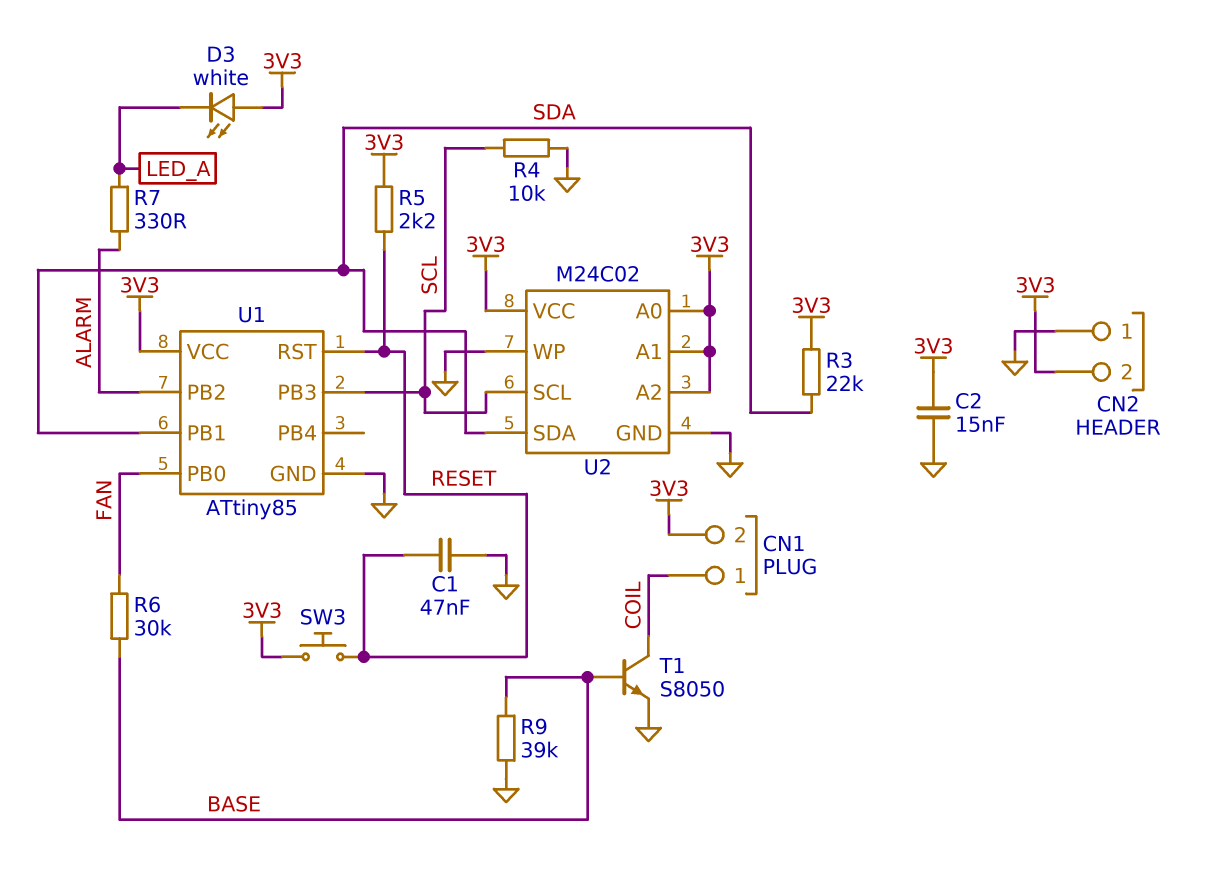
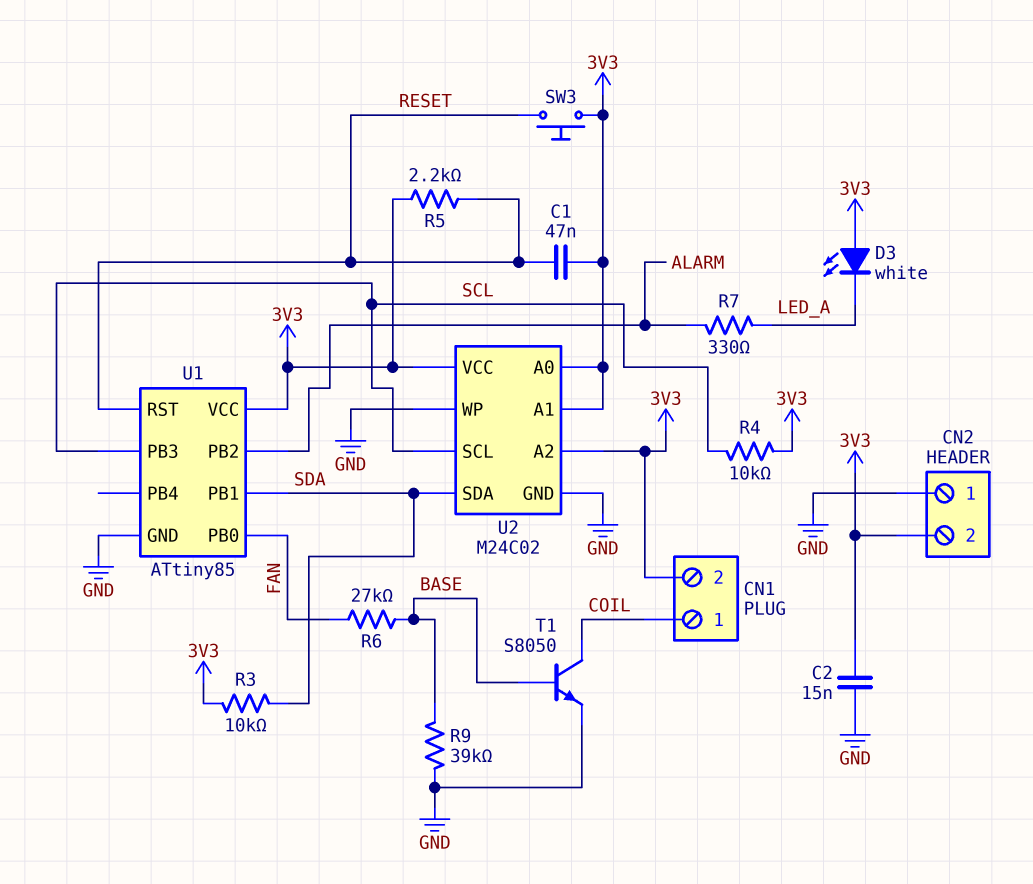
C1: 47nF (GND, RESET) -> 47nF (3V3, RESET)
R3: 22k (3V3, SDA) -> 10k (3V3, SDA)
R4: 10k (GND, SCL) -> 10k (3V3, SCL)
R6: 30k (BASE, FAN) -> 27k (BASE, FAN)

